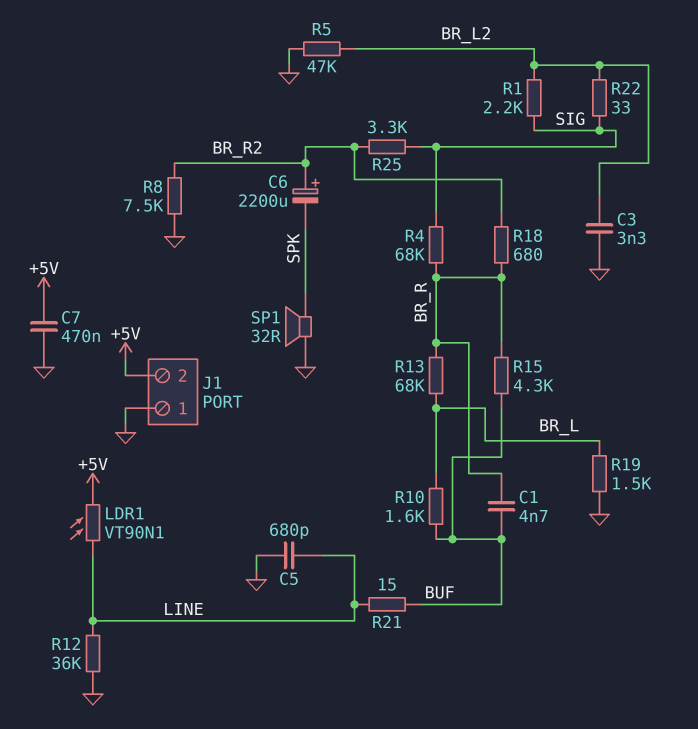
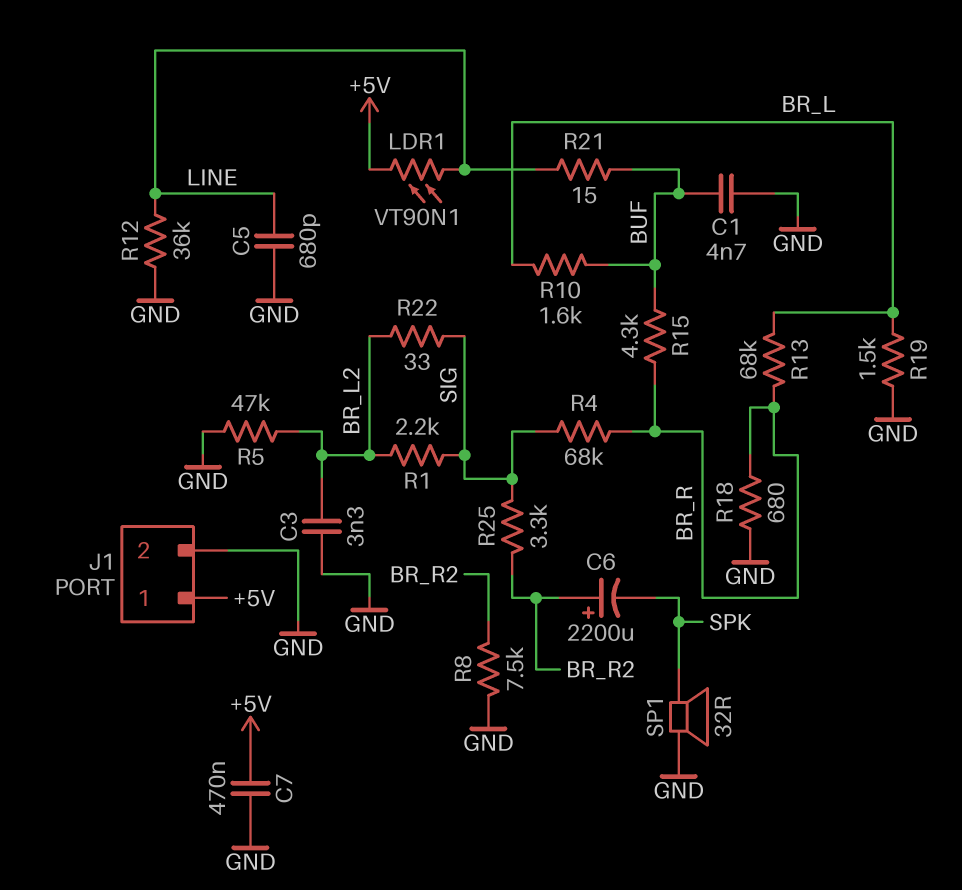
C1: 4.7nF (BR_R, BUF) -> 4.7nF (BUF, GND)
J1 pin 1: GND -> +5V
J1 pin 2: +5V -> GND
R18: 680 (BR_R, BR_R2) -> 680 (BR_R, GND)

